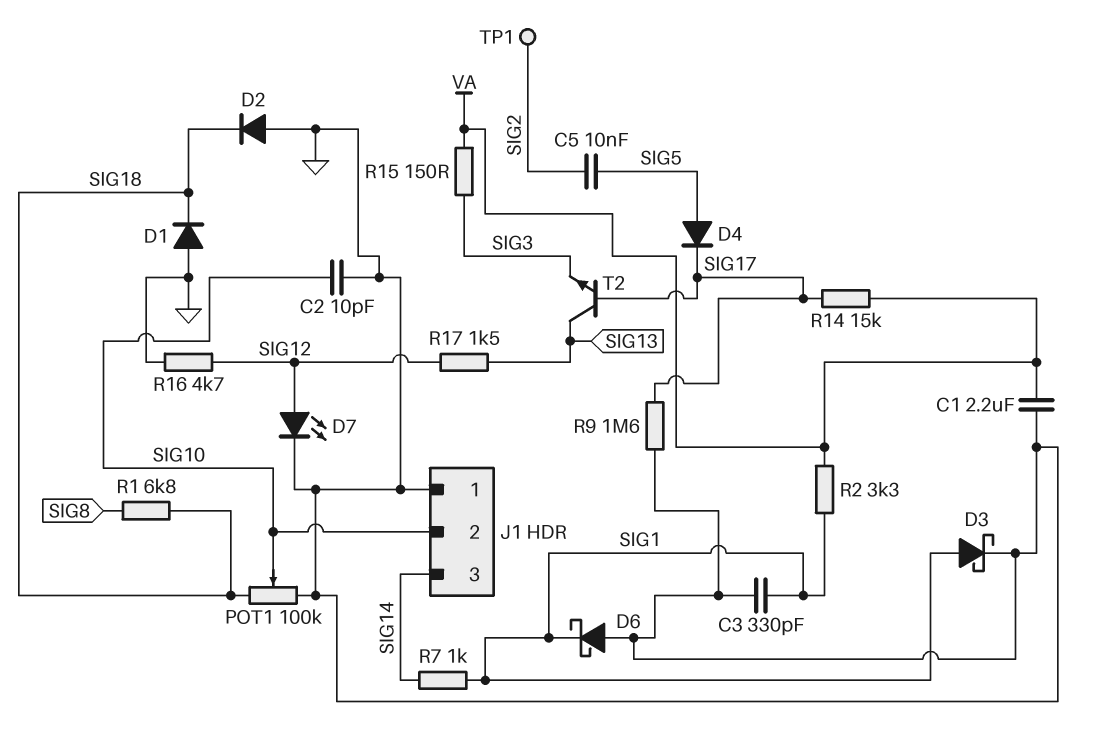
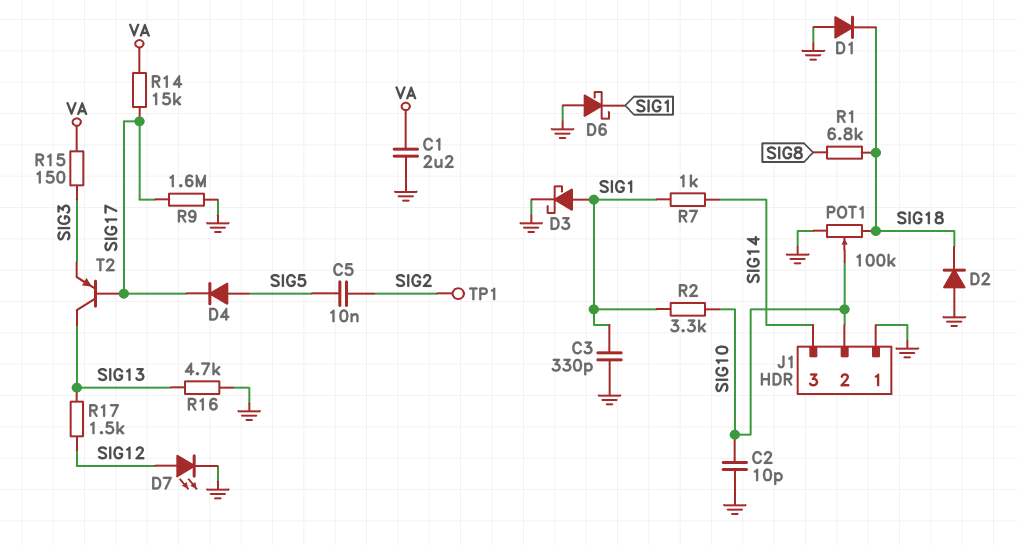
R2: 3.3k (SIG1, VA) -> 3.3k (SIG1, SIG10)
R16: 4.7k (GND, SIG12) -> 4.7k (GND, SIG13)
T2: NPN (B SIG17, C SIG13, E SIG3) -> PNP (B SIG17, C SIG13, E SIG3)

